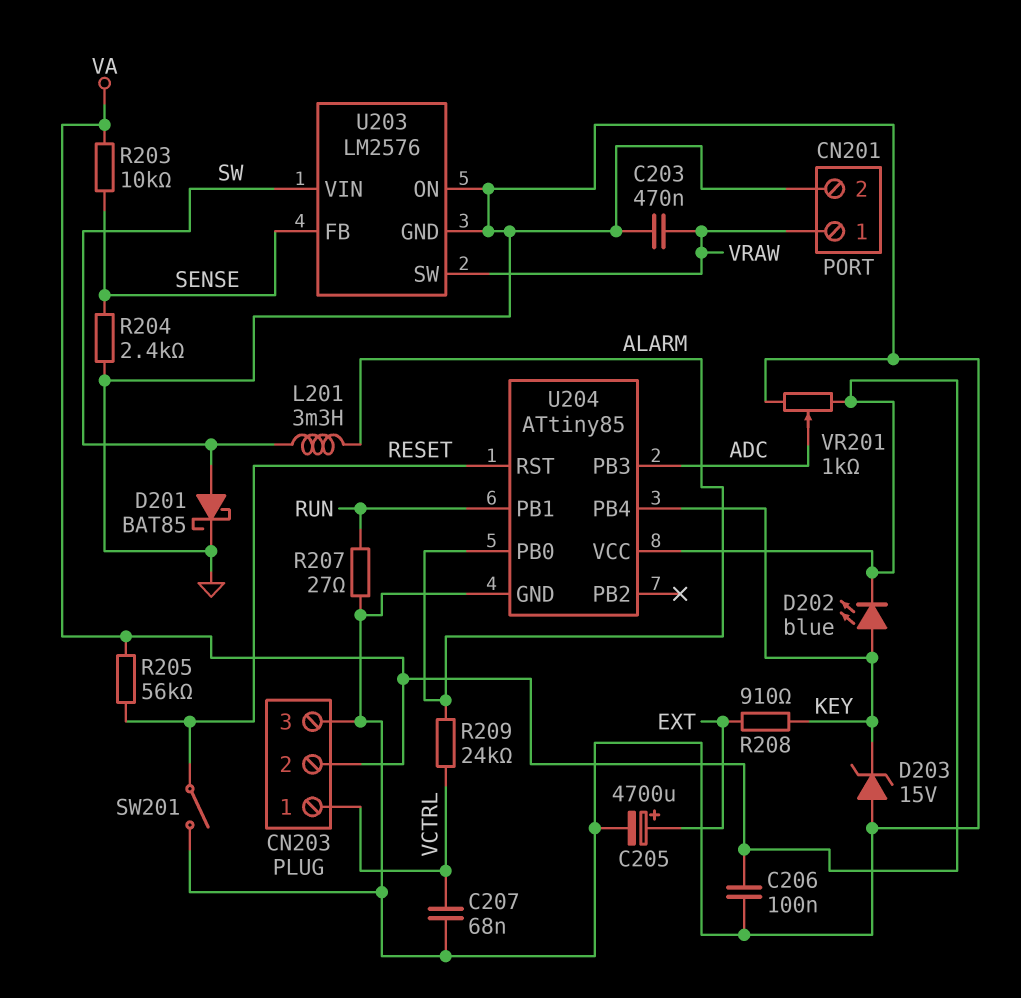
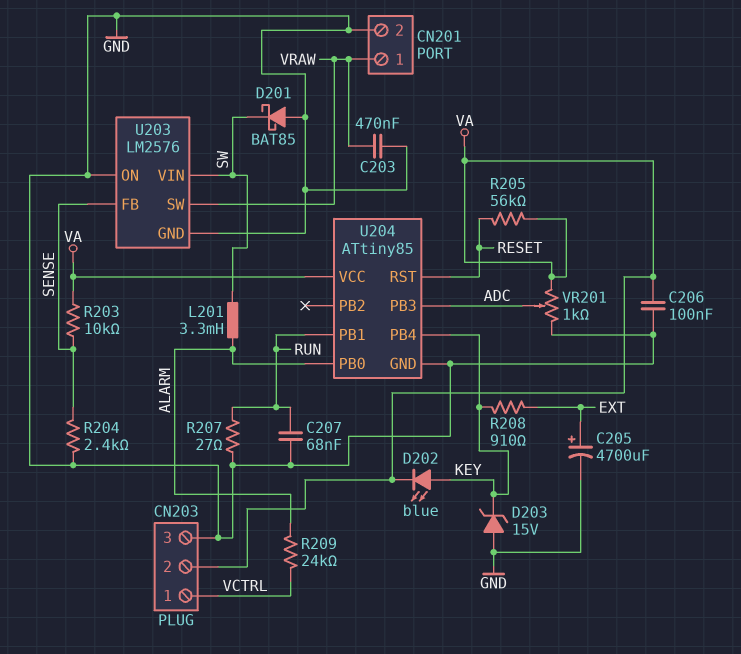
C207: 68nF (GND, VCTRL) -> 68nF (GND, RUN)
D201: schottky BAT85 (A SW, K GND) -> schottky BAT85 (A GND, K SW)
SW201: switch (GND, RESET) -> none

